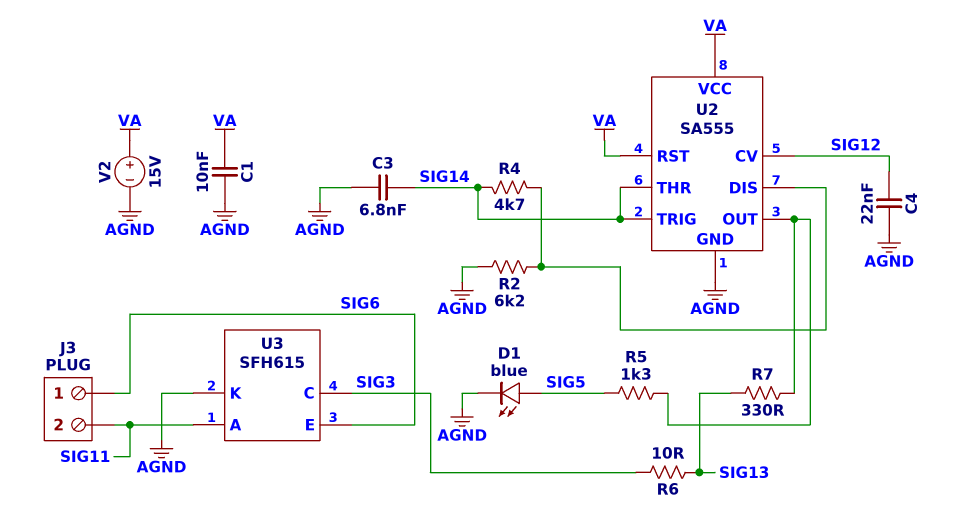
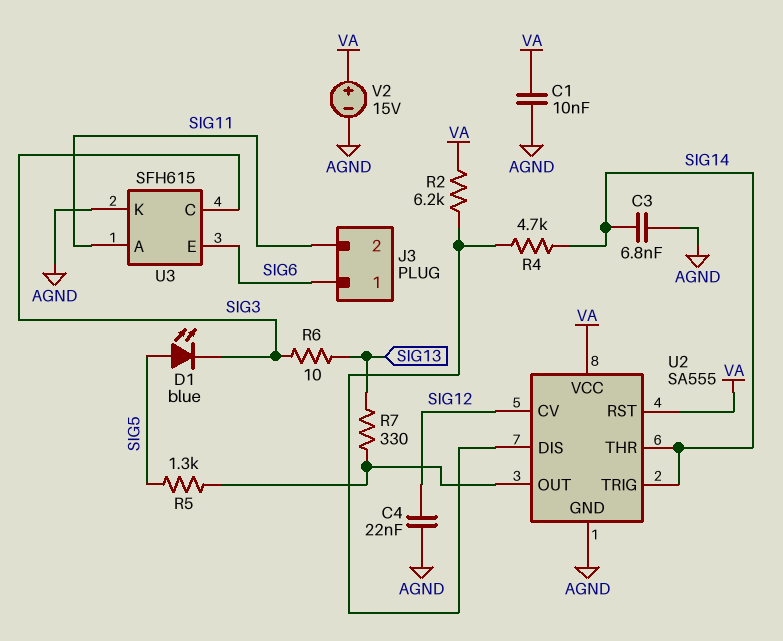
D1: LED blue (A SIG5, K AGND) -> LED blue (A SIG5, K SIG3)
R2: 6.2k (AGND, U2/DIS) -> 6.2k (U2/DIS, VA)

